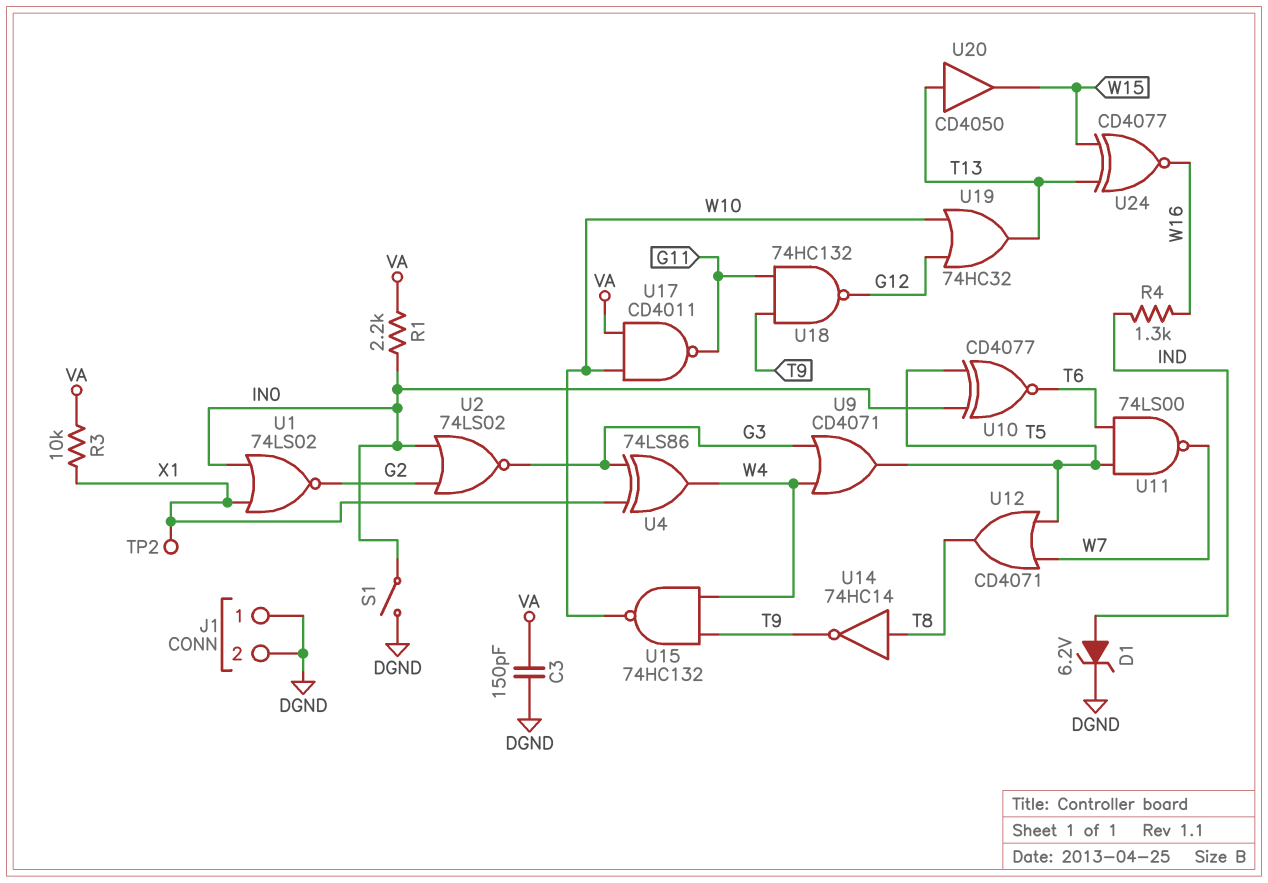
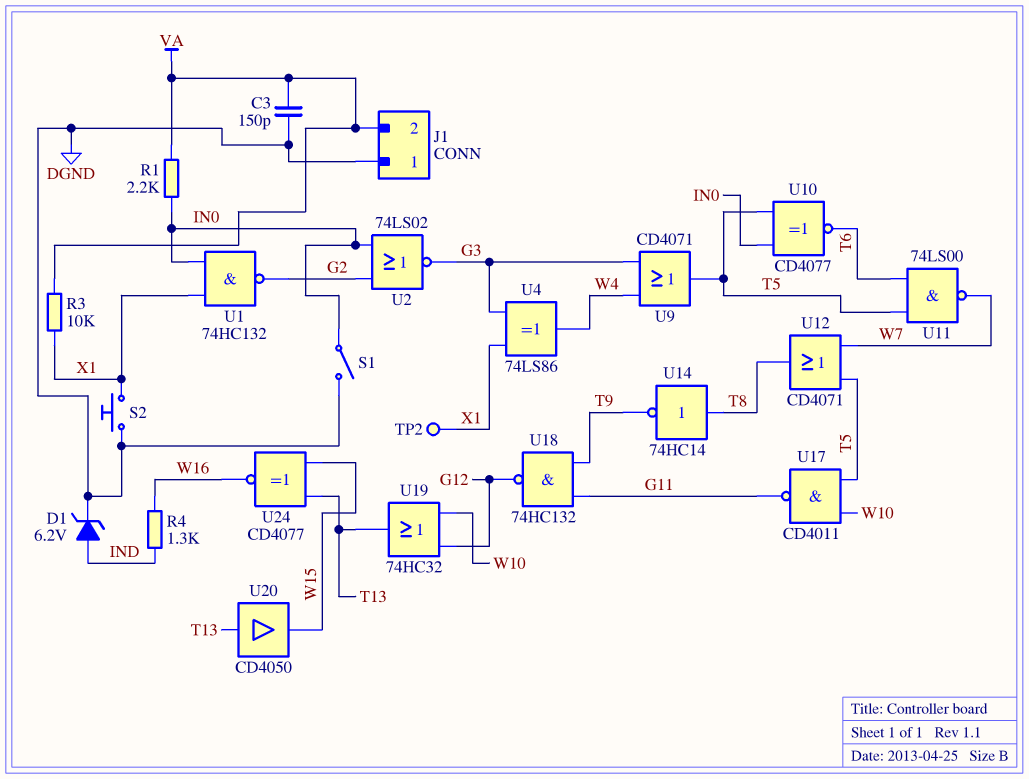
J1 pin 2: DGND -> VA
S2: none -> button (DGND, X1)
U1: NOR 74LS02 (in IN0, in X1, out G2) -> NAND 74HC132 (in IN0, in X1, out G2)
U15: NAND 74HC132 (in T9, in W4, out W10) -> none
U17: NAND CD4011 (in VA, in W10, out G11) -> NAND CD4011 (in T5, in W10, out G11)

